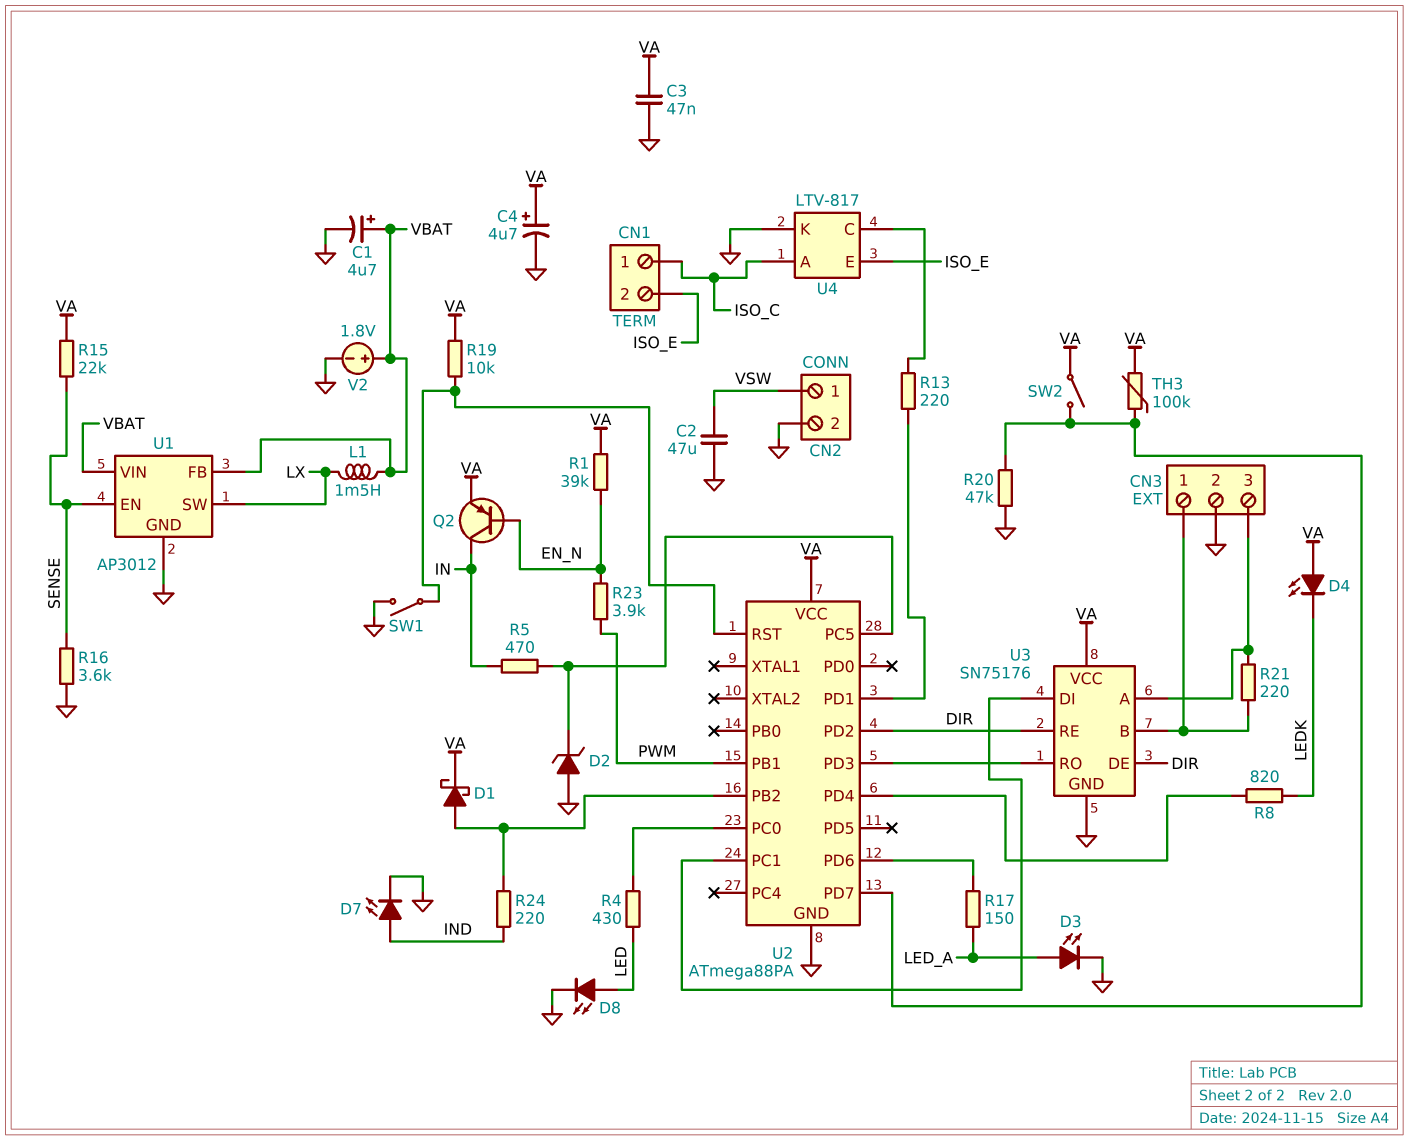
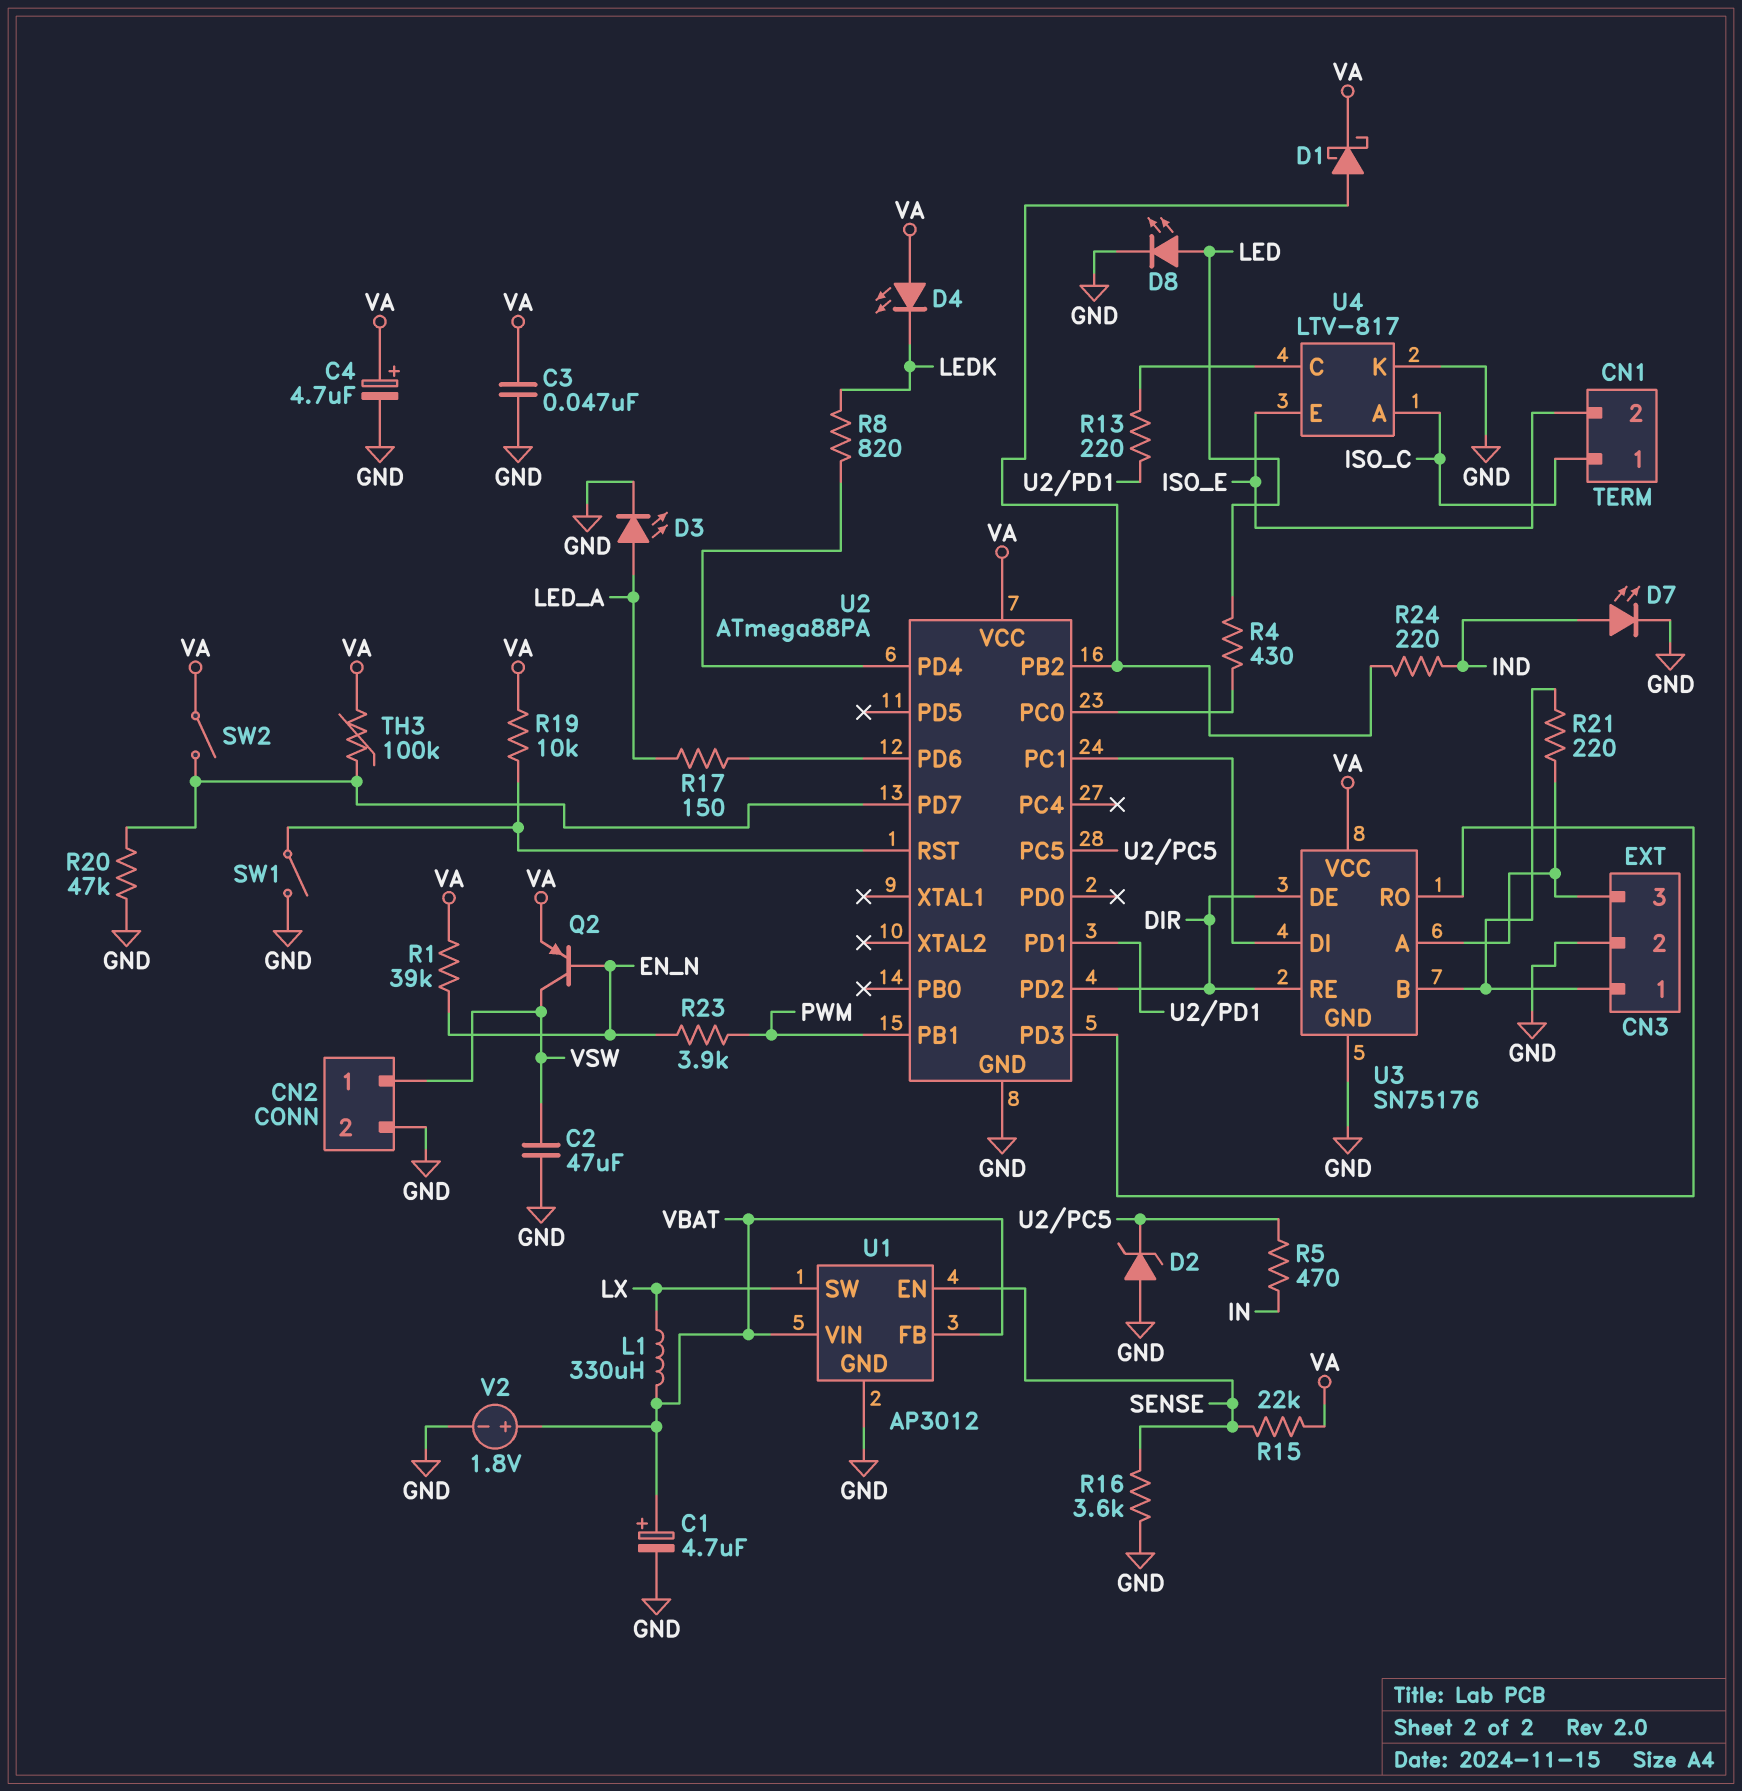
L1: 1.5mH (LX, VBAT) -> 330uH (LX, VBAT)
Q2: PNP (B EN_N, C IN, E VA) -> PNP (B EN_N, C VSW, E VA)

